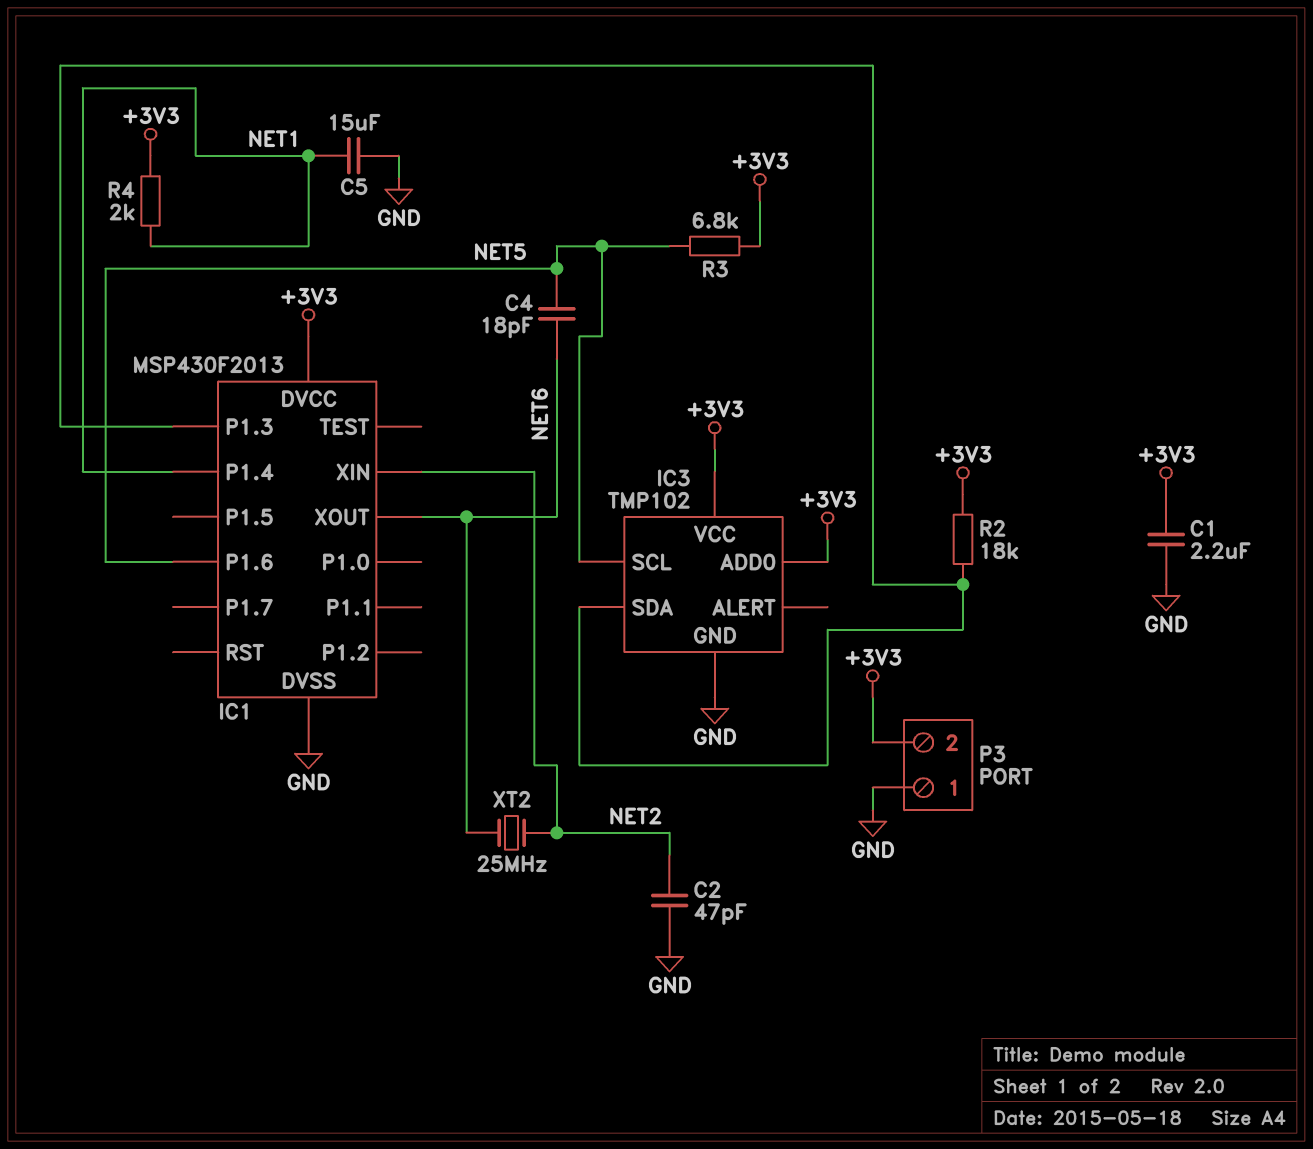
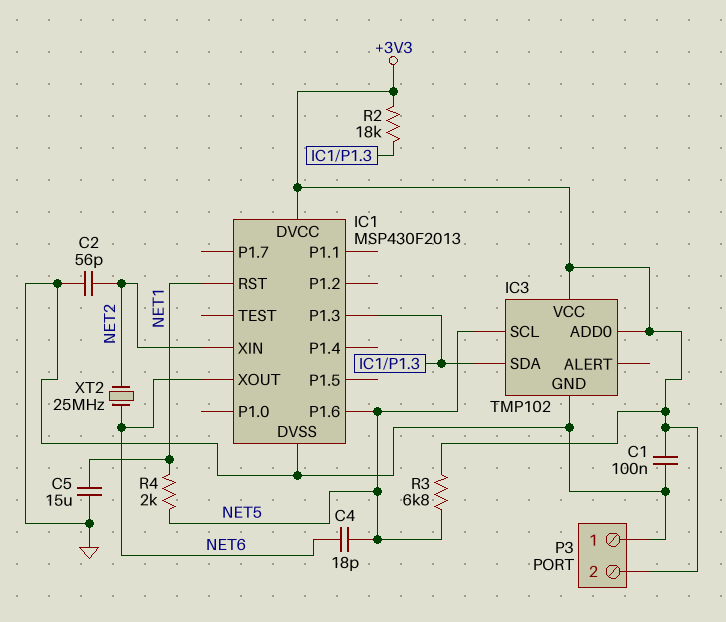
C1: 2.2uF (+3V3, GND) -> 100nF (+3V3, GND)
C2: 47pF (GND, NET2) -> 56pF (GND, NET2)
IC1 pin P1.4: NET1 -> none
IC1 pin RST: none -> NET1
R4: 2k (+3V3, NET1) -> 2k (NET1, NET5)

